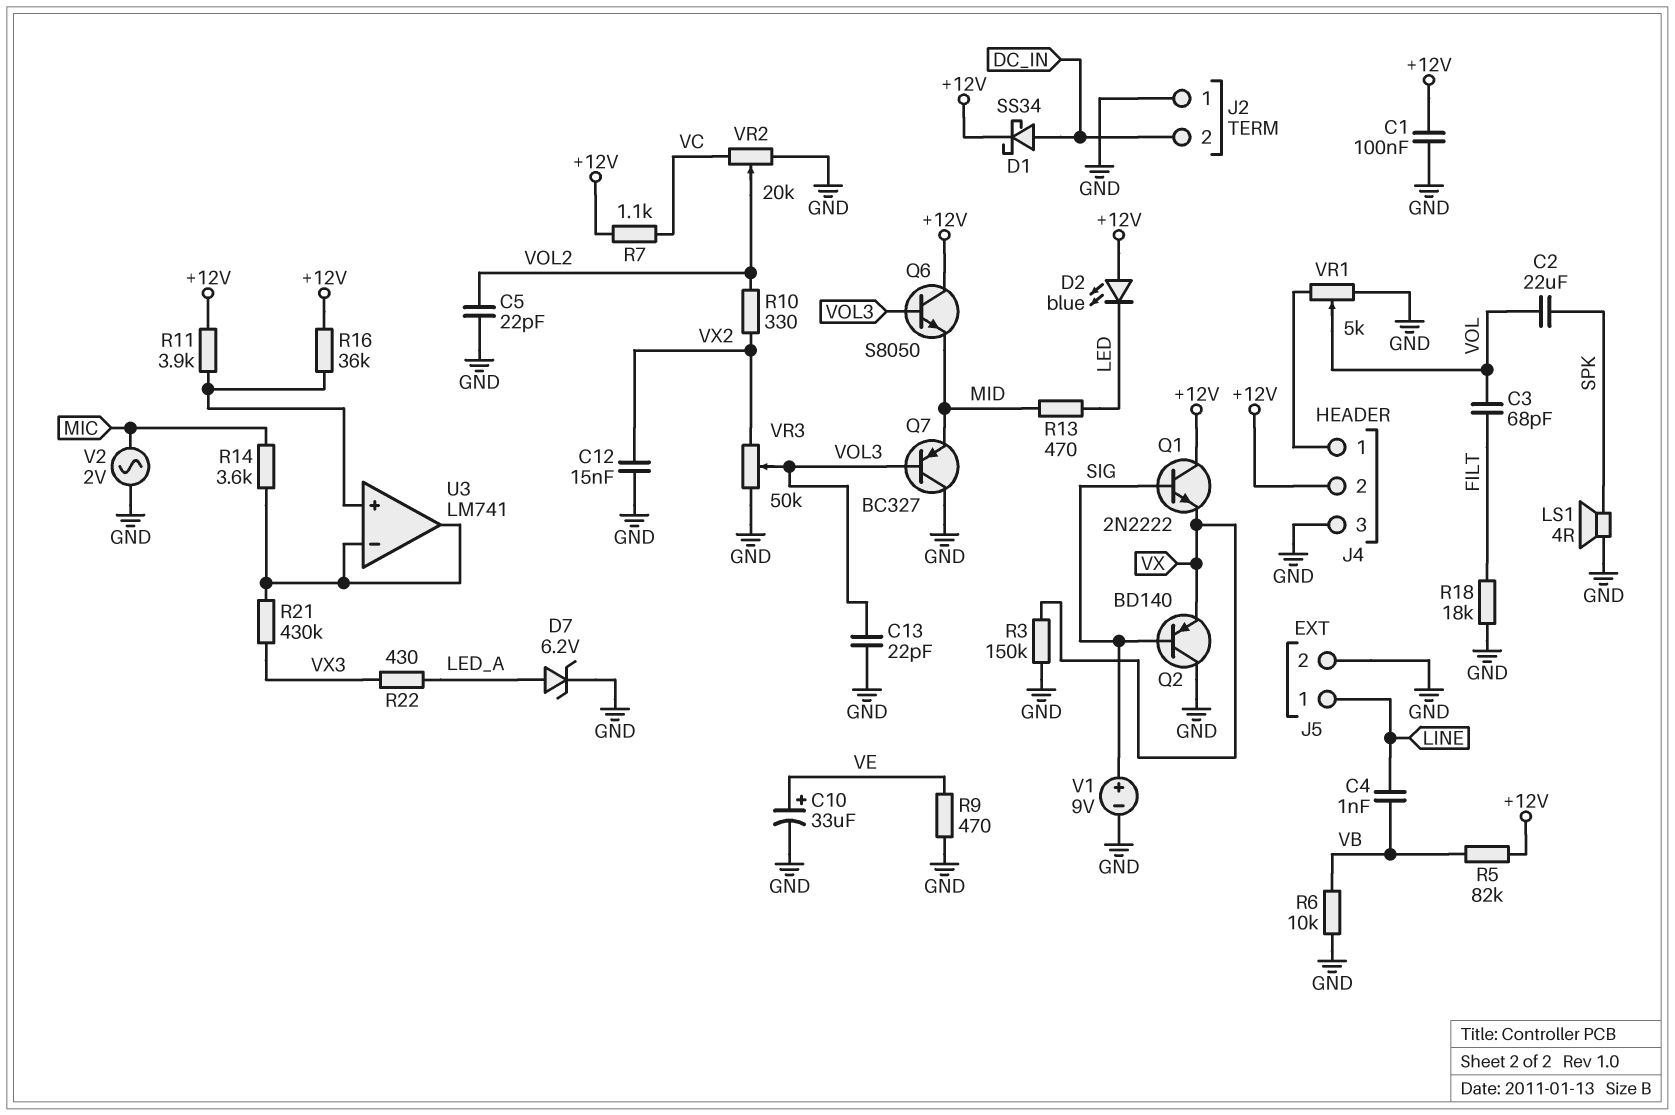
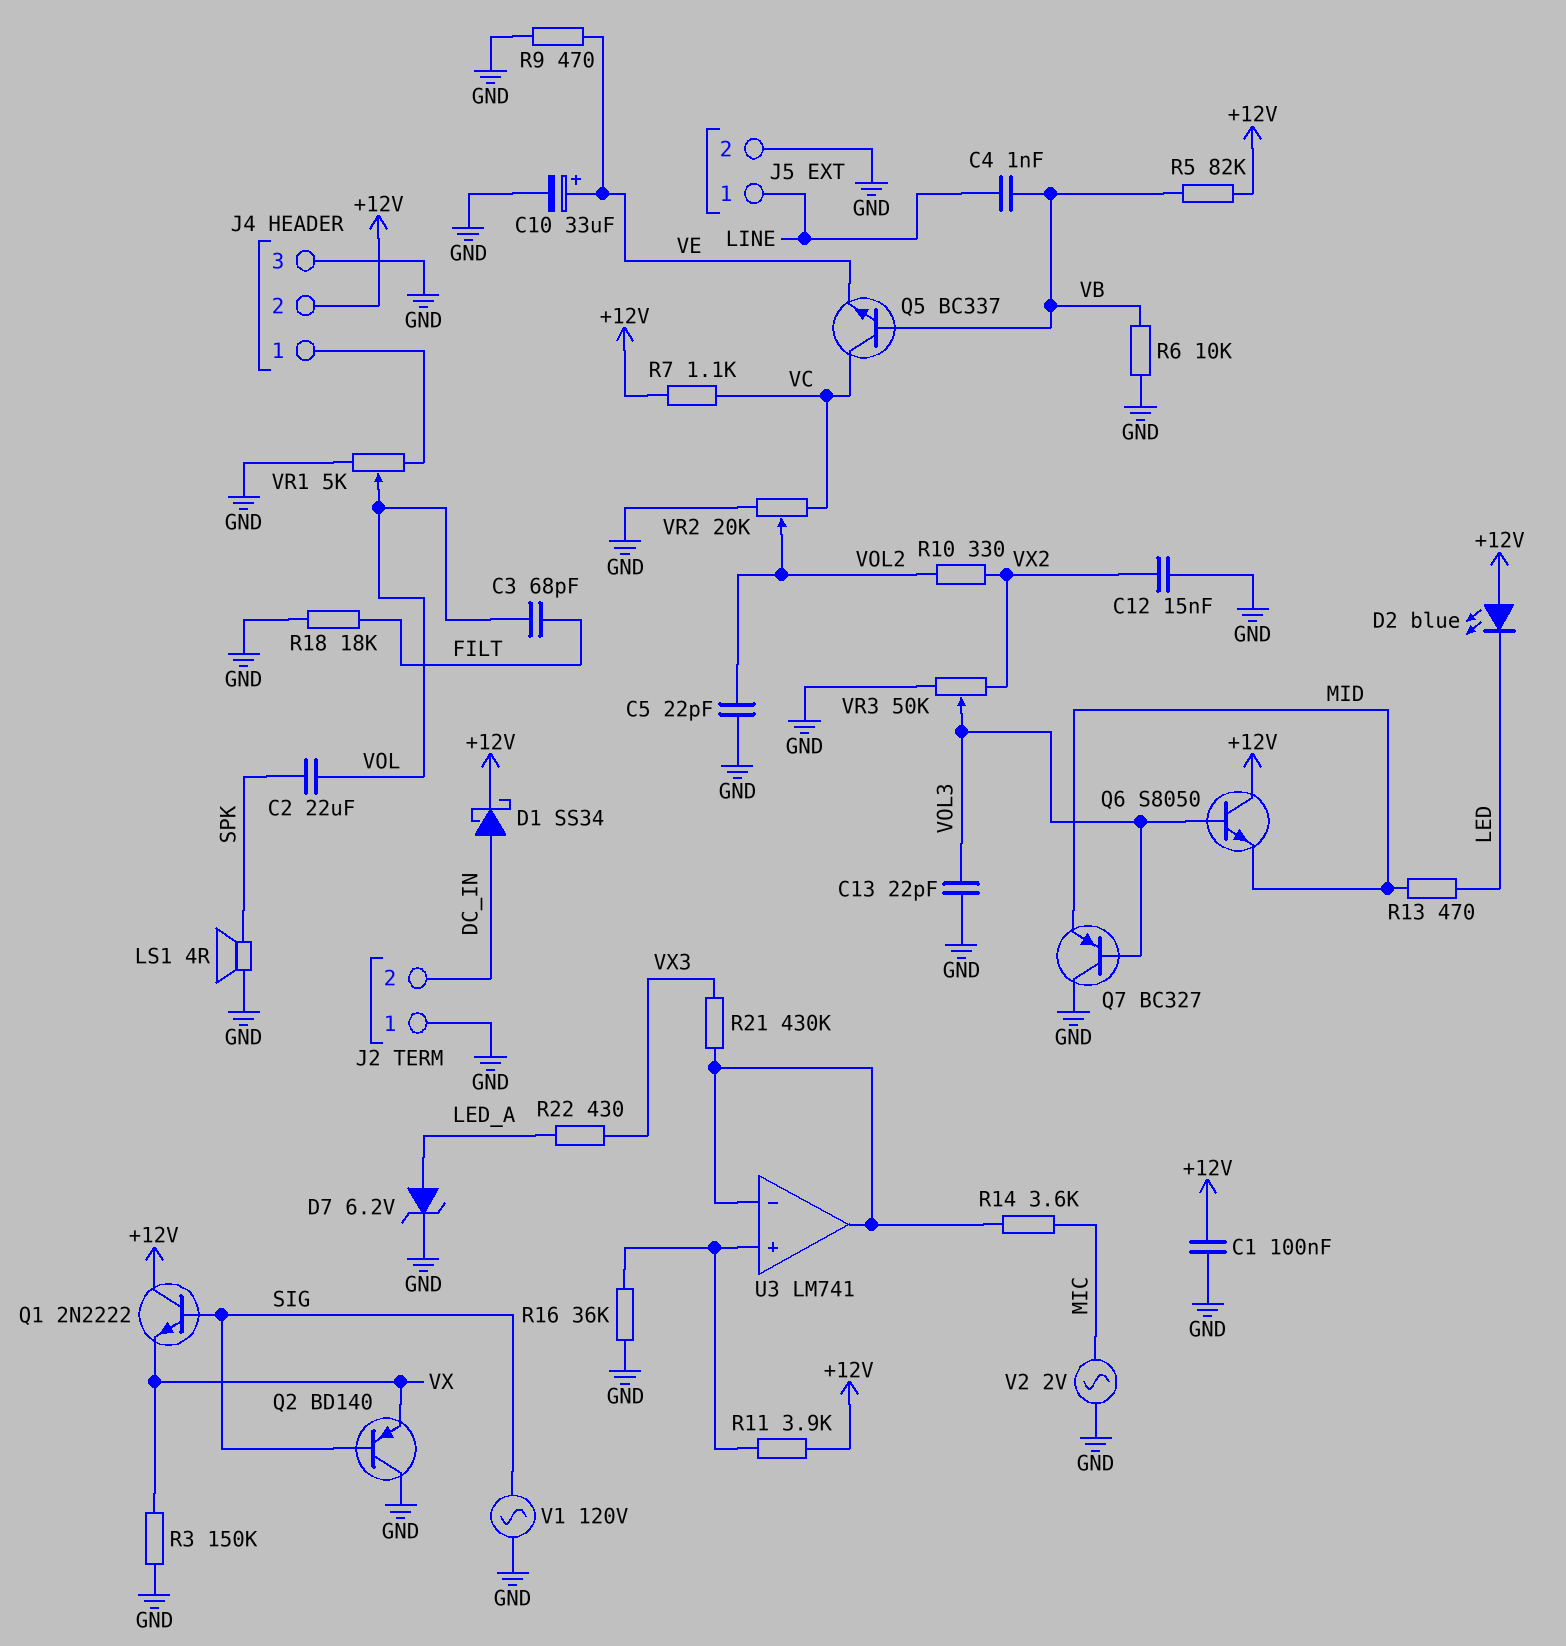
Q5: none -> NPN BC337 (B VB, C VC, E VE)
R16: 36k (+12V, U3/in+) -> 36k (GND, U3/in+)
V1: 9V (plus SIG, minus GND) -> AC 120V (GND, SIG)

